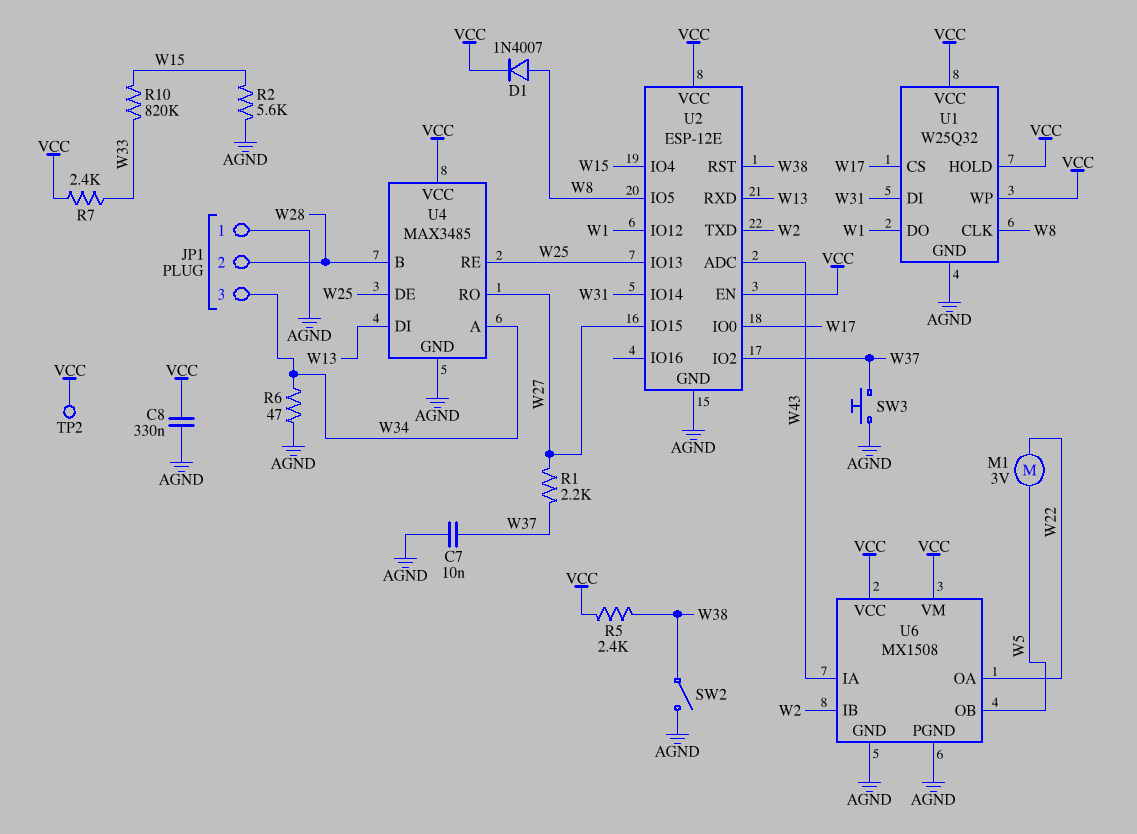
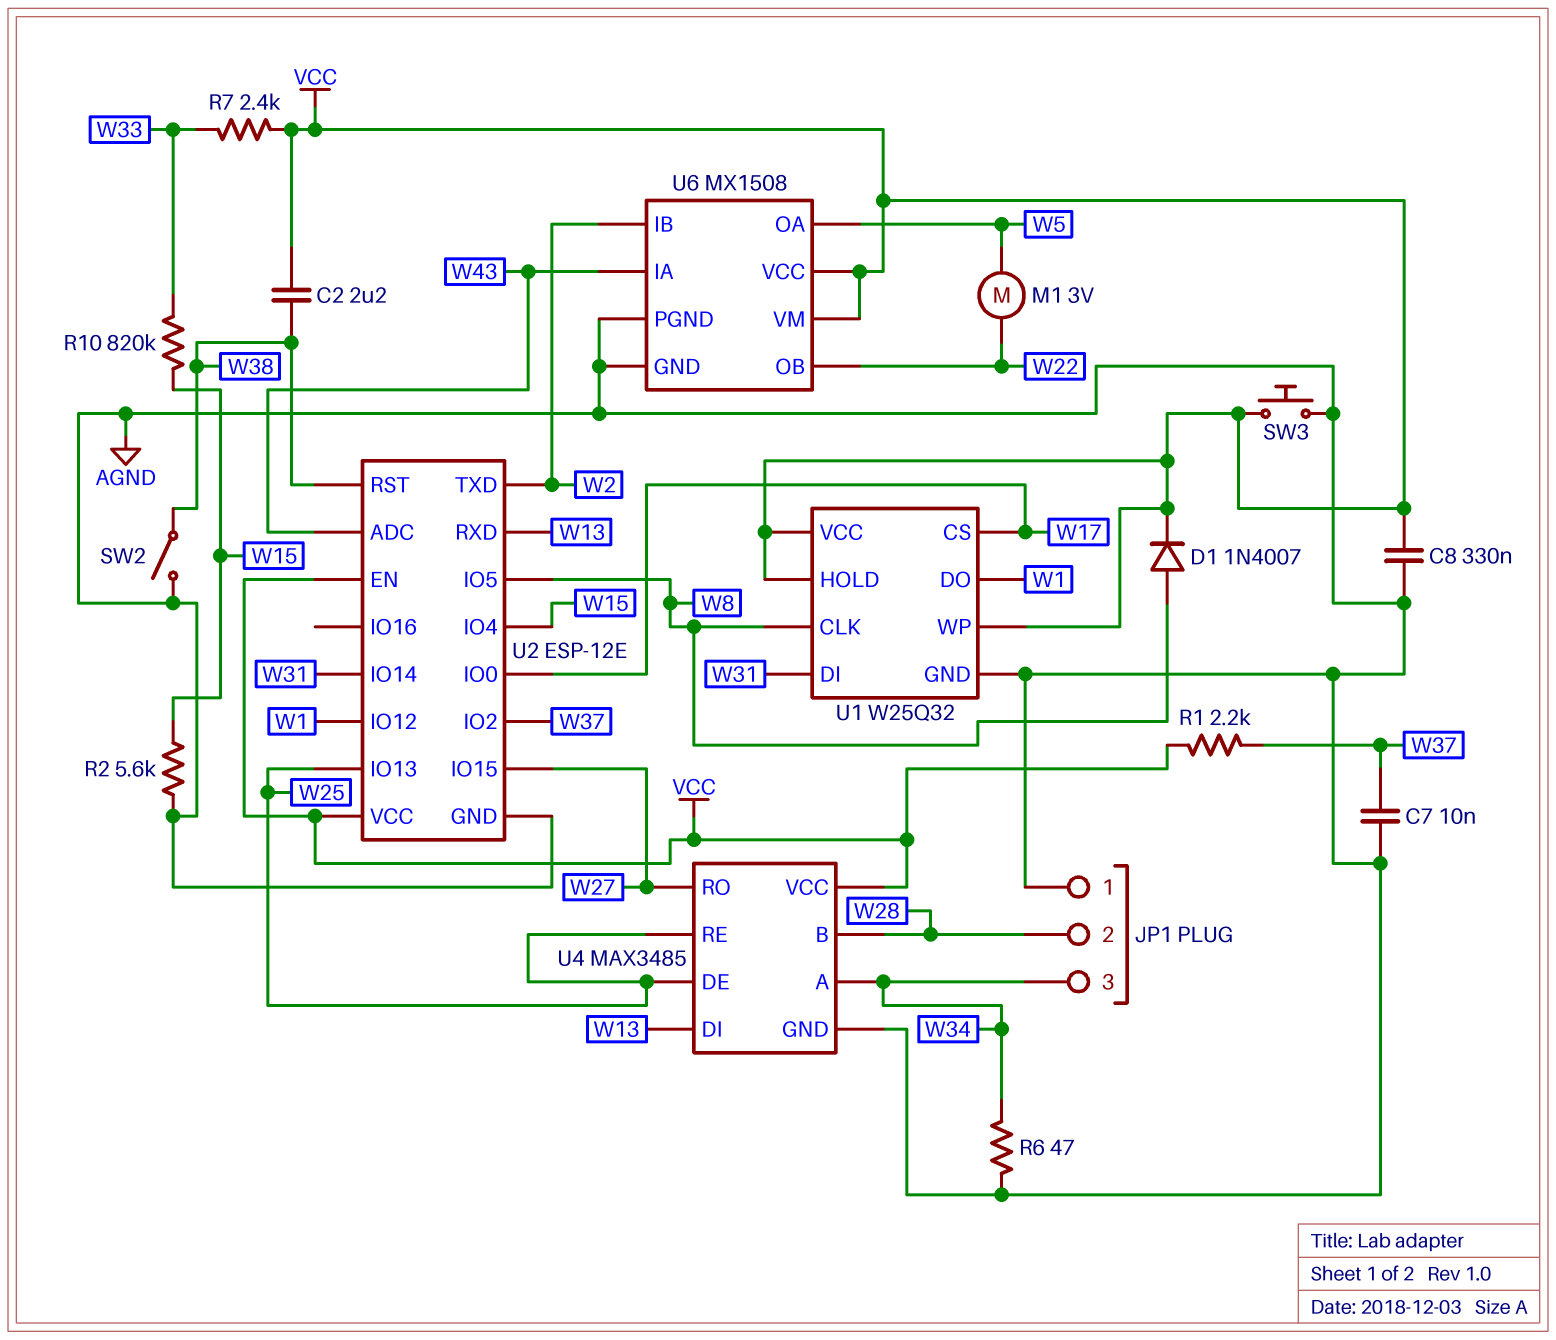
C2: none -> 2.2uF (VCC, W38)
R1: 2.2k (W27, W37) -> 2.2k (VCC, W37)
R5: 2.4k (VCC, W38) -> none
SW3: button (AGND, W37) -> button (AGND, VCC)
TP2: test point (VCC) -> none
U6 pin OA: W22 -> W5
U6 pin OB: W5 -> W22

